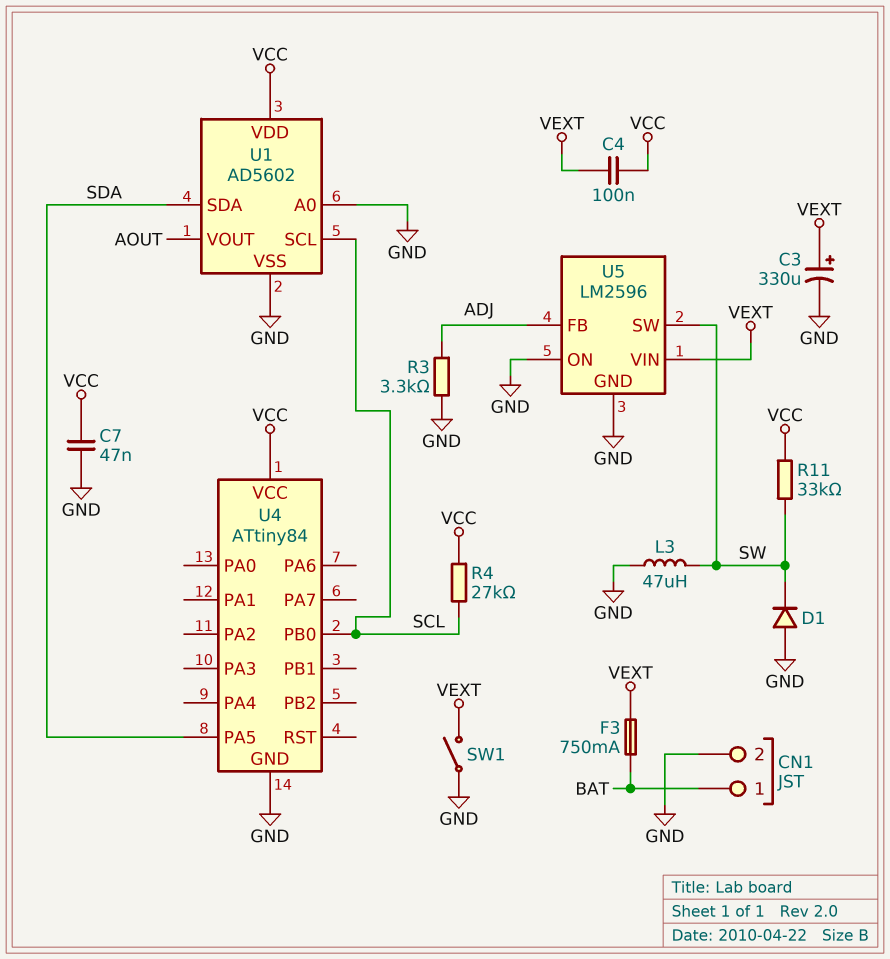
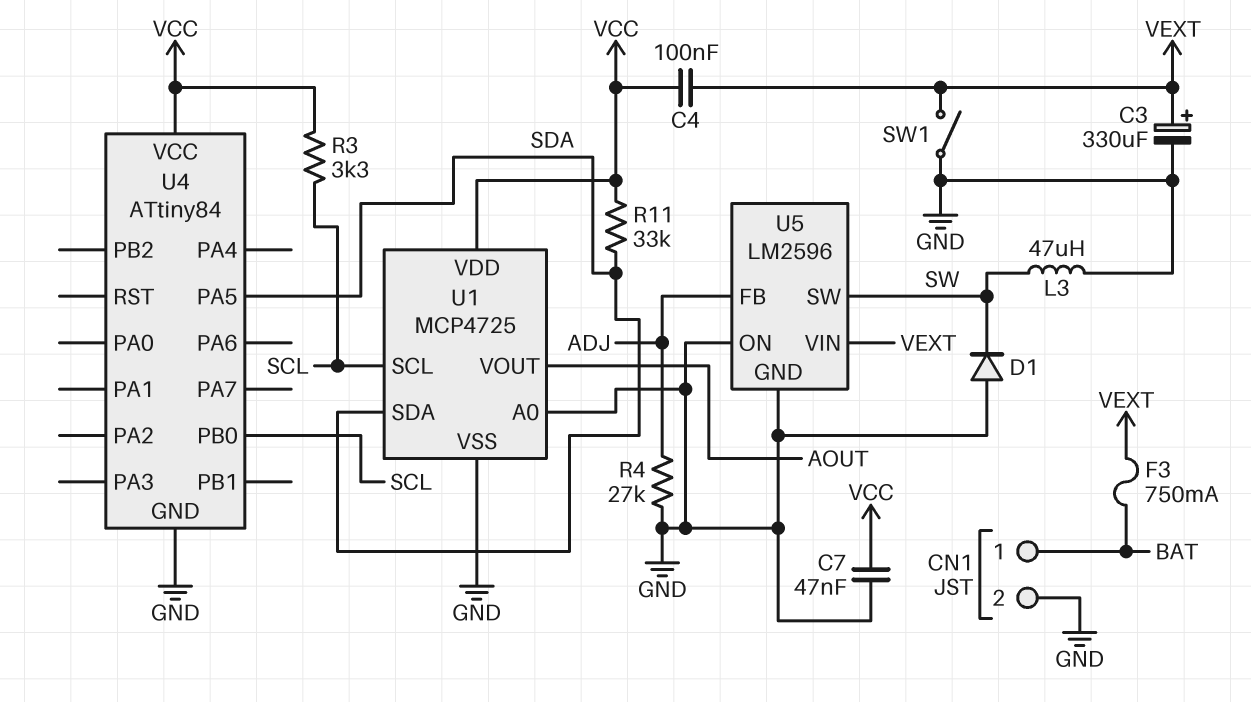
R3: 3.3k (ADJ, GND) -> 3.3k (SCL, VCC)
R4: 27k (SCL, VCC) -> 27k (ADJ, GND)
R11: 33k (SW, VCC) -> 33k (SDA, VCC)
U1: AD5602 -> MCP4725

